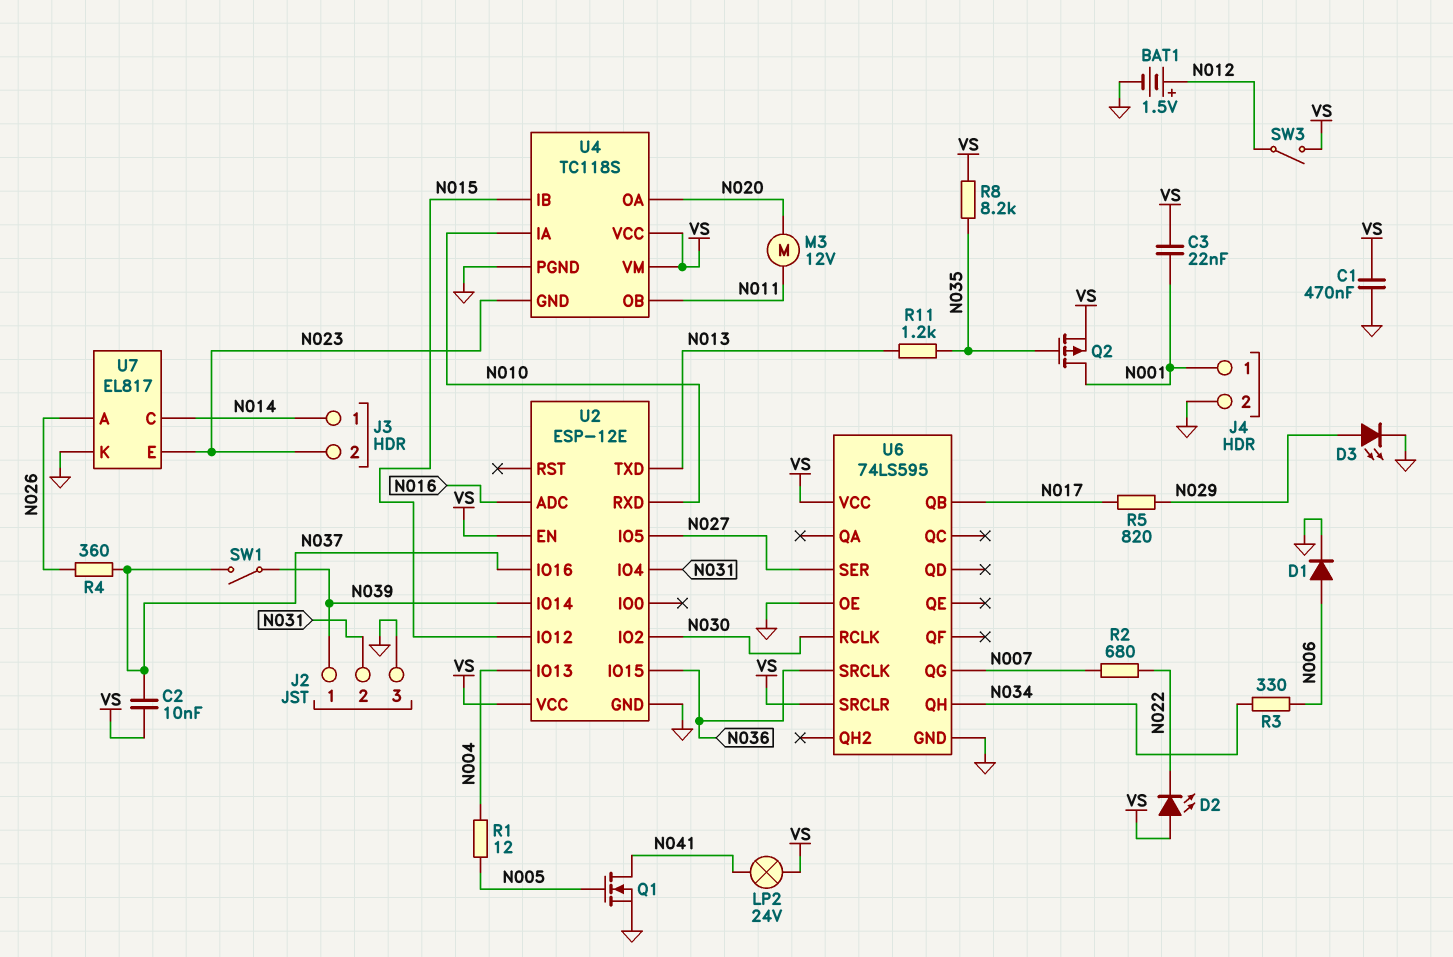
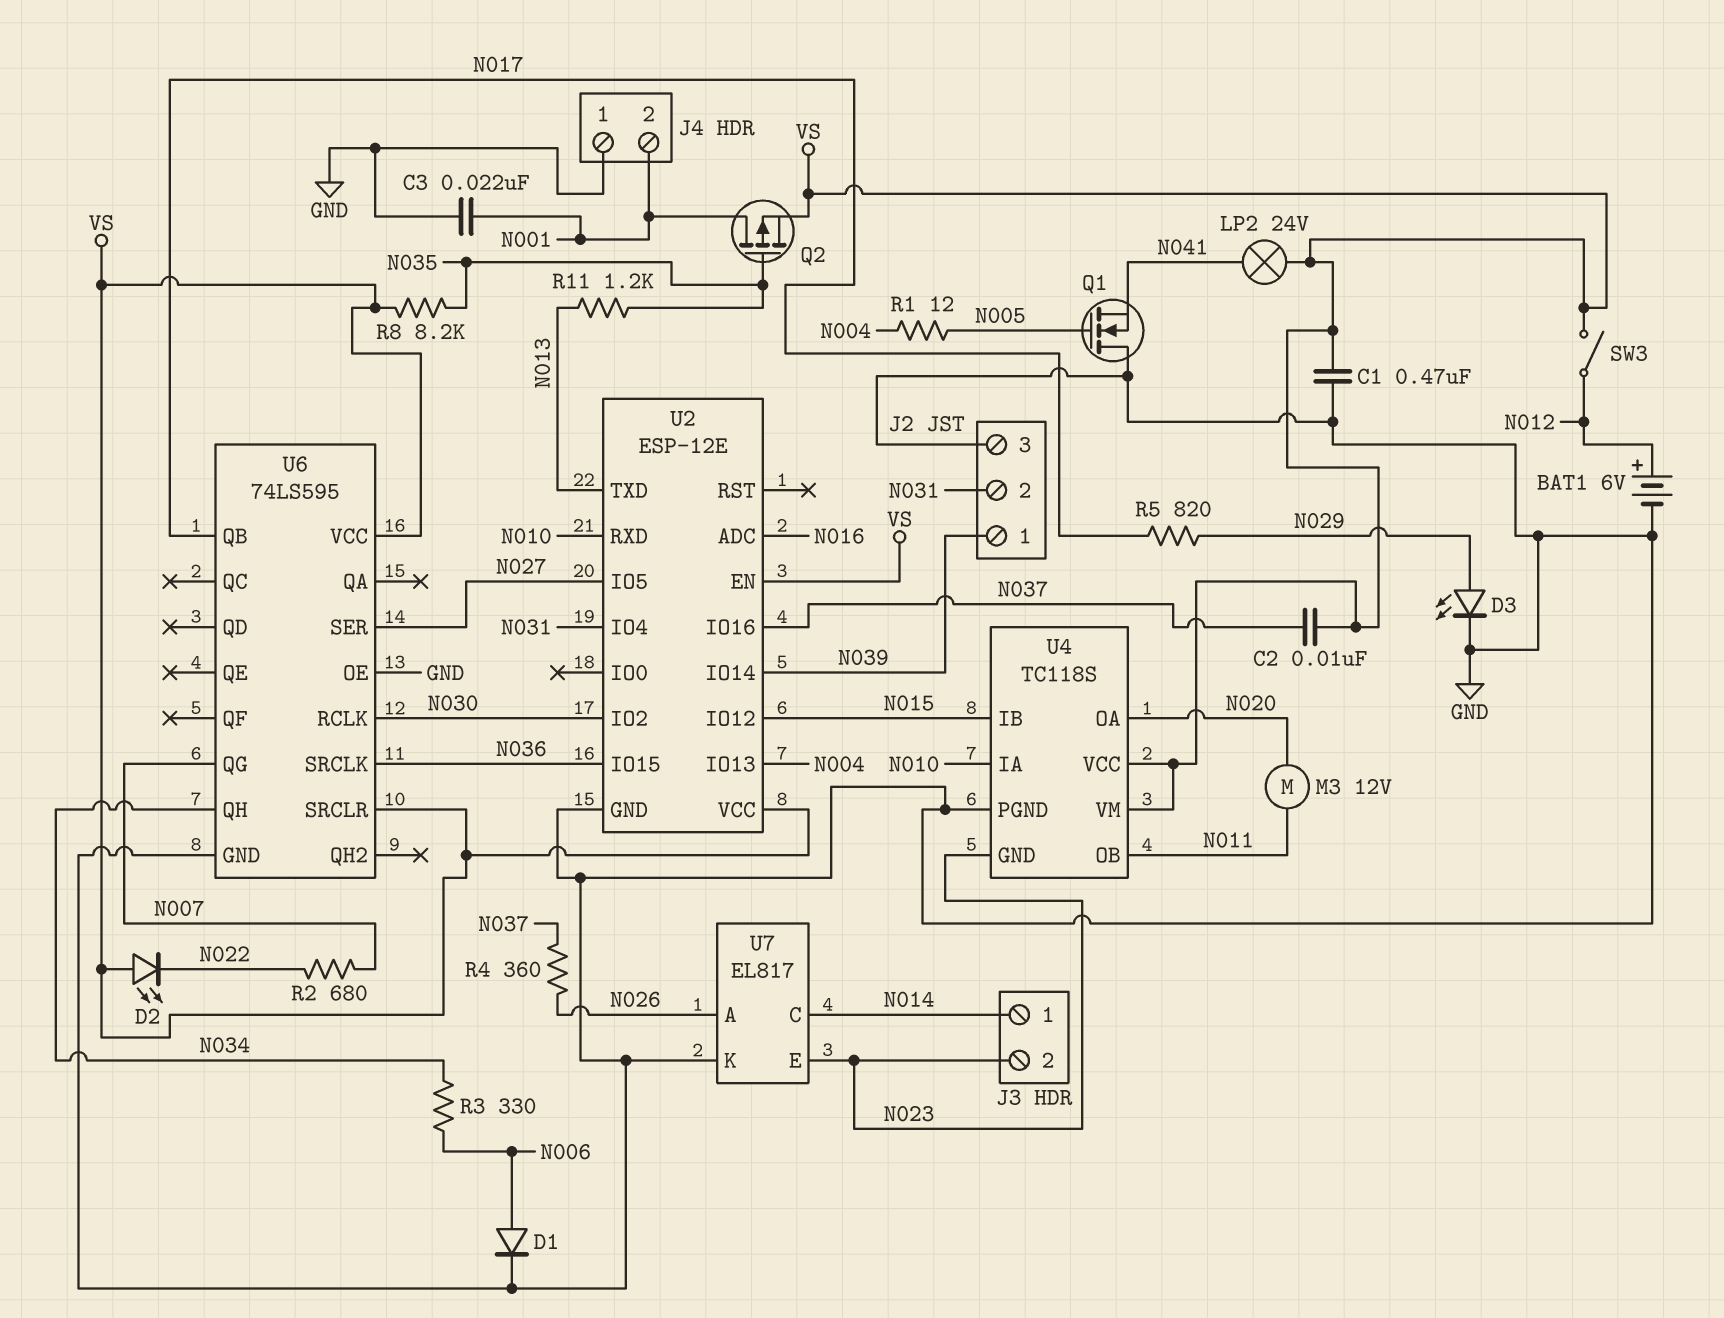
BAT1: 1.5V (plus N012, minus GND) -> 6V (plus N012, minus GND)
C3: 22nF (N001, VS) -> 22nF (GND, N001)
J4 pin 1: N001 -> GND
J4 pin 2: GND -> N001
Q1: NMOS (G N005, D N041, S GND) -> NMOS (G N005, D GND, S N041)
SW1: switch (N037, N039) -> none

